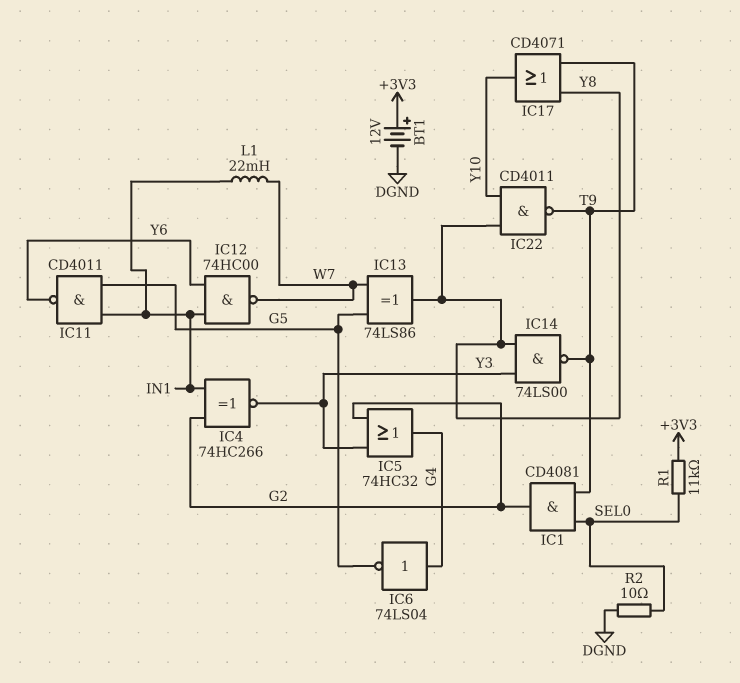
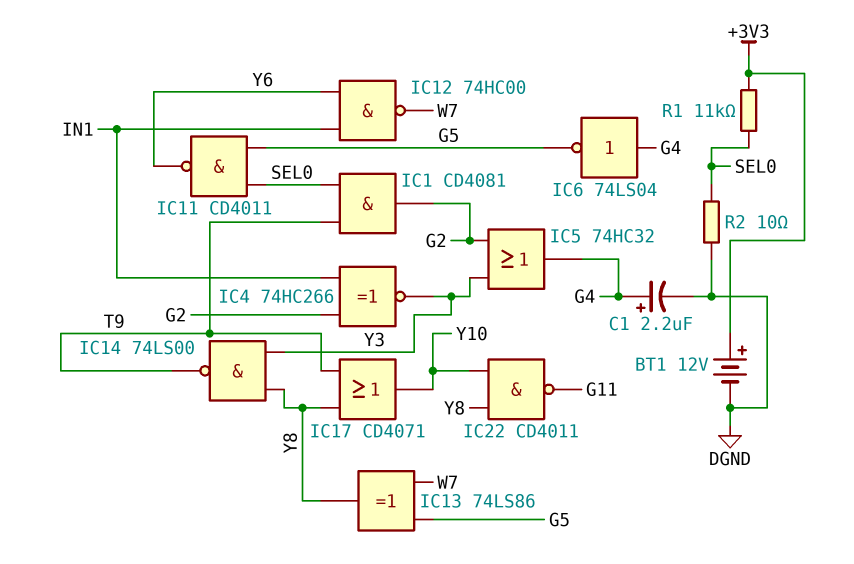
C1: none -> 2.2uF (plus G4, minus DGND)
IC11: NAND CD4011 (in G5, in IN1, out Y6) -> NAND CD4011 (in G5, in SEL0, out Y6)
IC22: NAND CD4011 (in Y8, in Y10, out T9) -> NAND CD4011 (in Y8, in Y10, out G11)
L1: 22mH (IN1, W7) -> none

